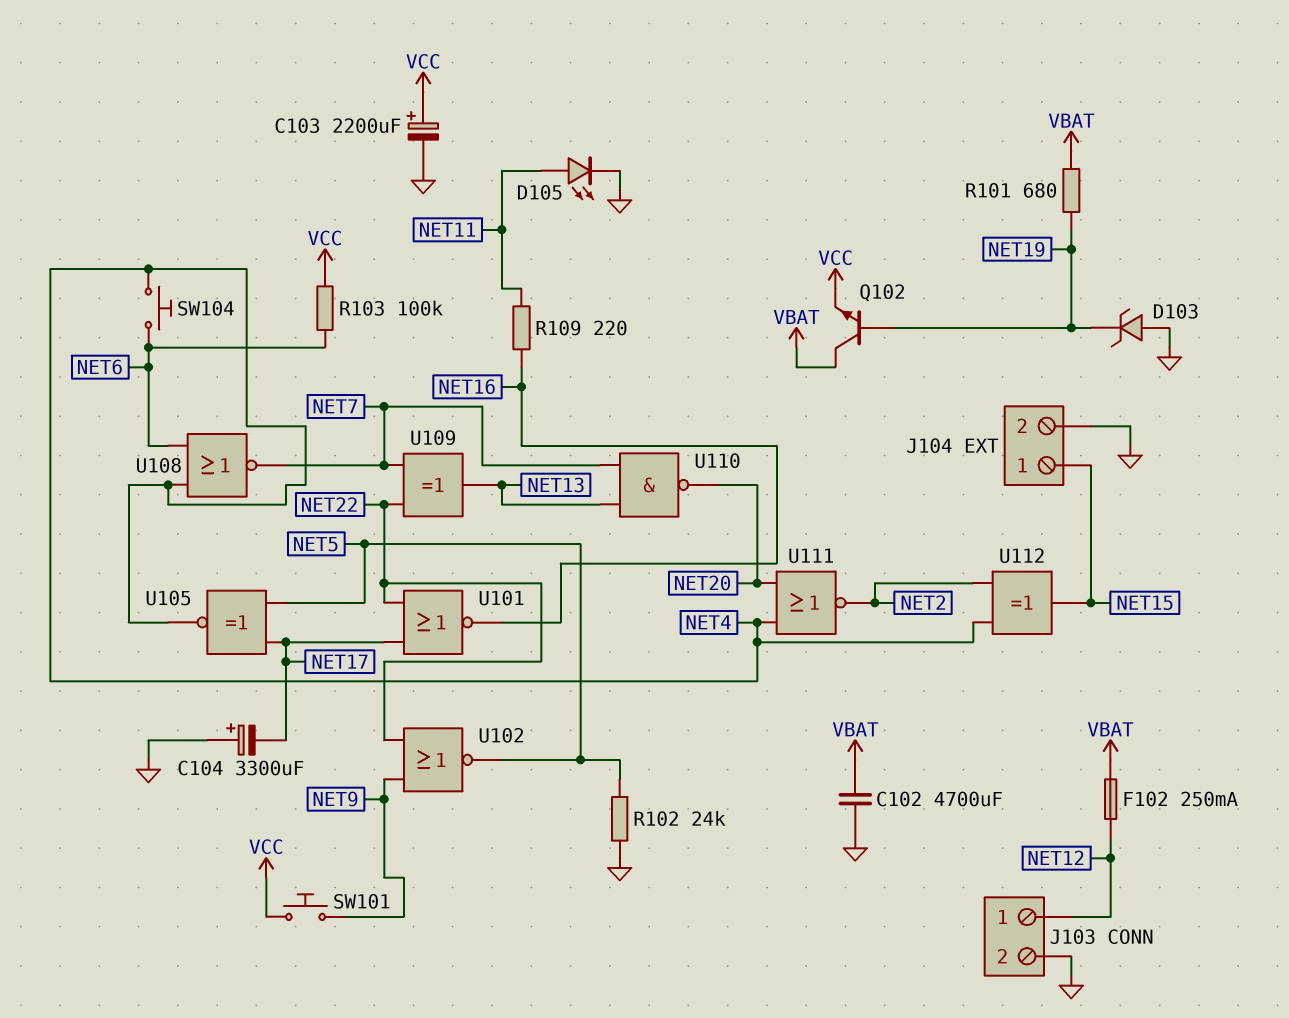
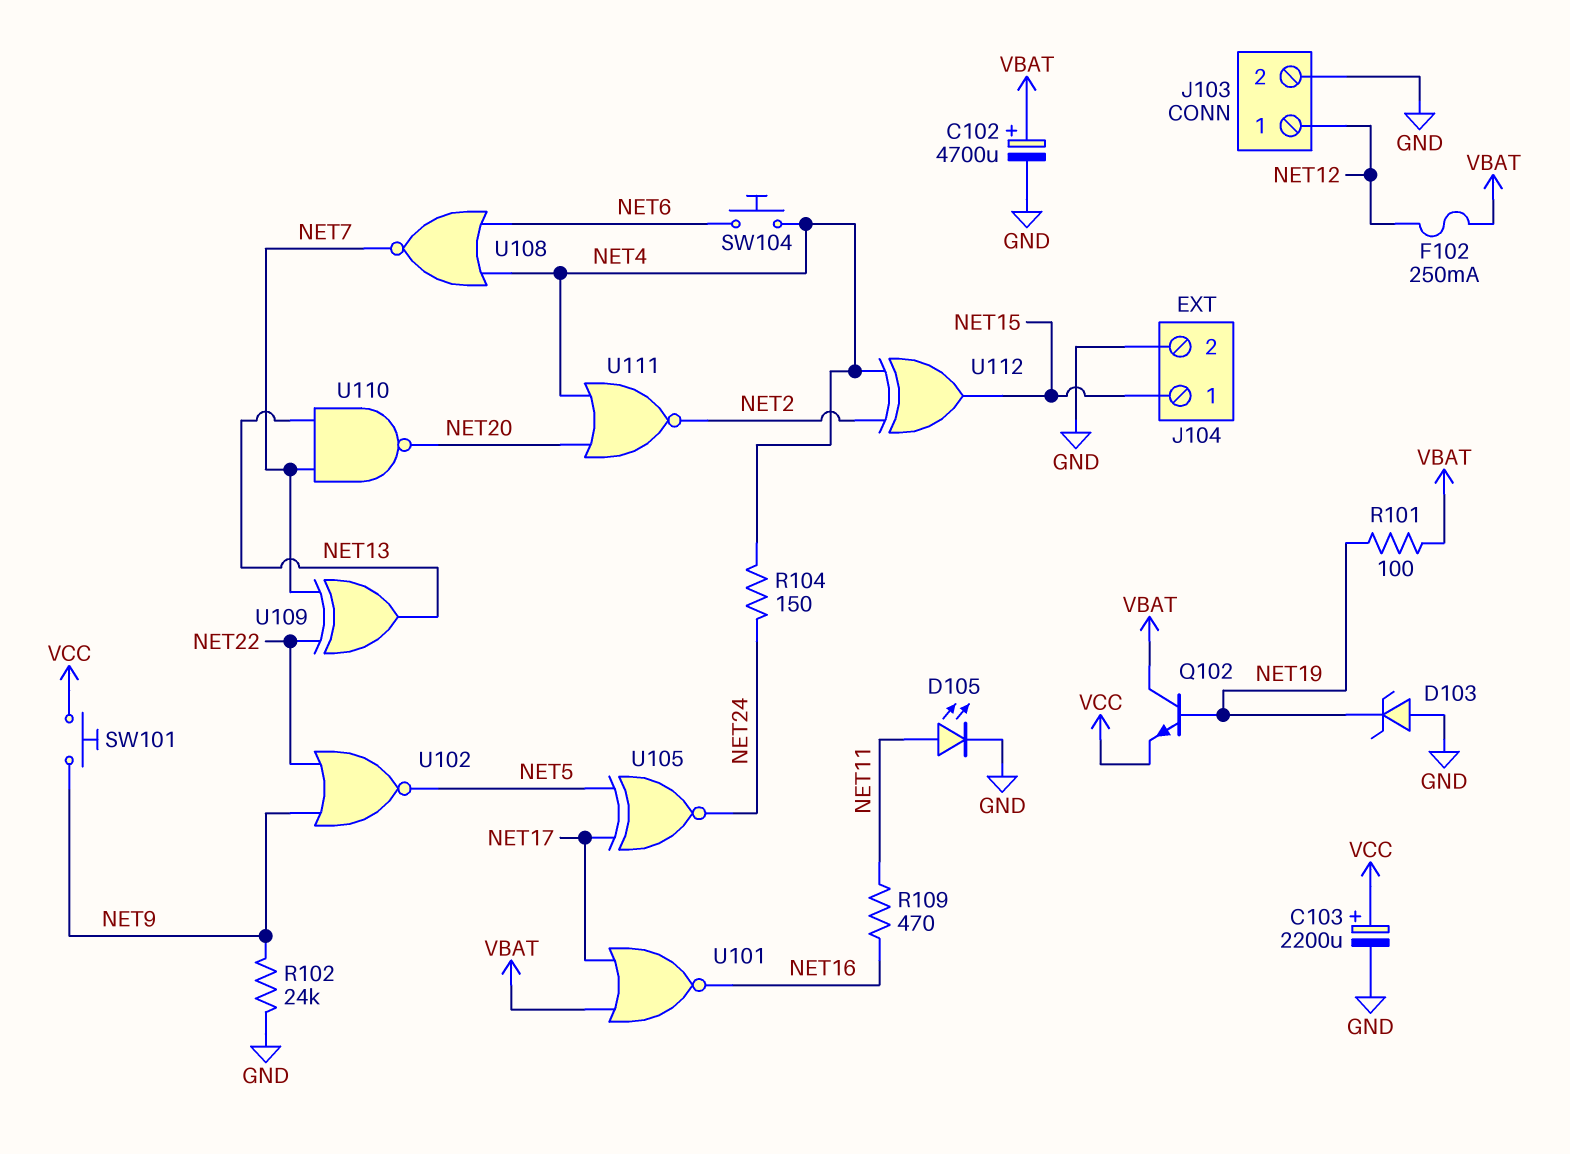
C102: 4700uF (GND, VBAT) -> 4700uF (plus VBAT, minus GND)
C104: 3300uF (plus GND, minus NET17) -> none
R101: 680 (NET19, VBAT) -> 100 (NET19, VBAT)
R102: 24k (GND, NET5) -> 24k (GND, NET9)
R103: 100k (NET6, VCC) -> none
R104: none -> 150 (NET4, NET24)
R109: 220 (NET11, NET16) -> 470 (NET11, NET16)
U101: NOR (in NET17, in NET22, out NET16) -> NOR (in NET17, in VBAT, out NET16)
U105: XNOR (in NET5, in NET17, out NET4) -> XNOR (in NET5, in NET17, out NET24)

